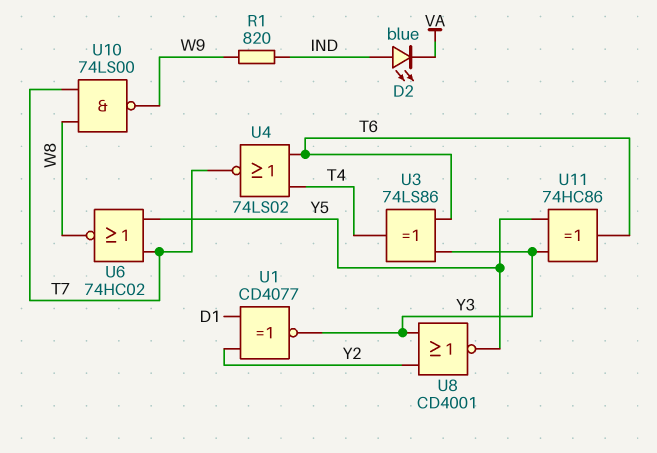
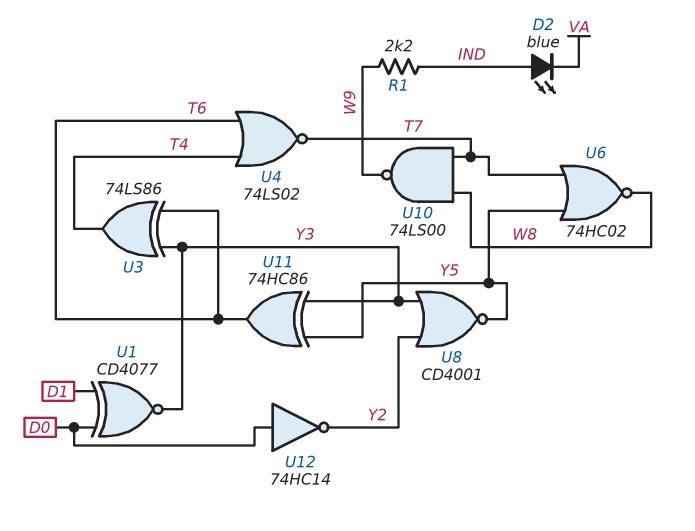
R1: 820 (IND, W9) -> 2.2k (IND, W9)
U1: XNOR CD4077 (in D1, in Y2, out Y3) -> XNOR CD4077 (in D0, in D1, out Y3)
U12: none -> NOT 74HC14 (in D0, out Y2)

